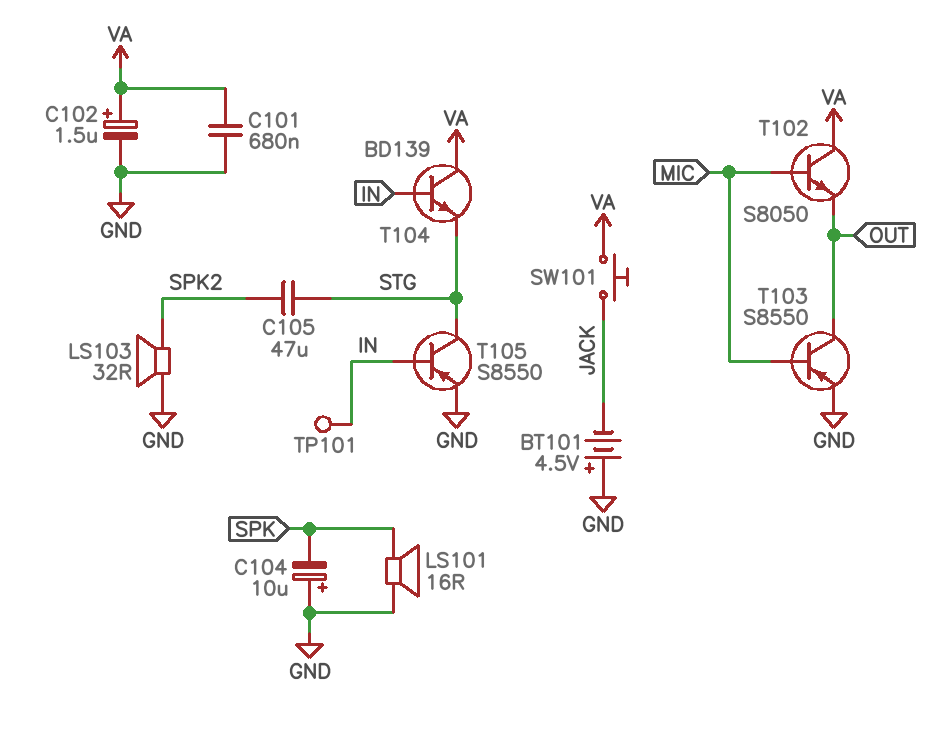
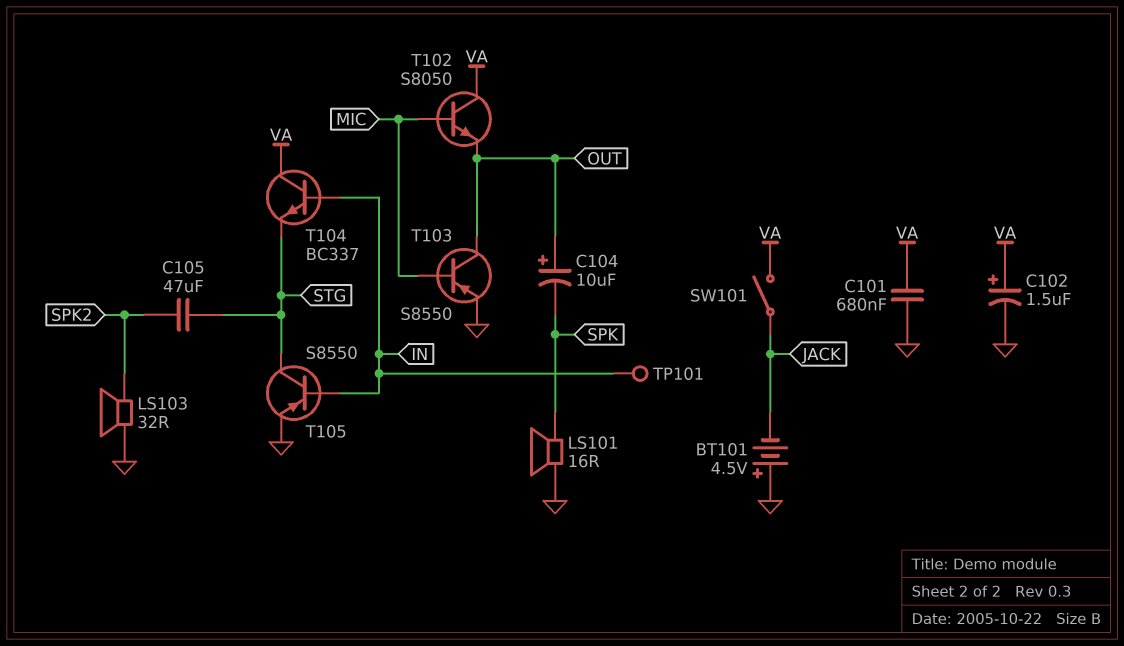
C104: 10uF (plus GND, minus SPK) -> 10uF (plus OUT, minus SPK)
SW101: button (JACK, VA) -> switch (JACK, VA)
T104: NPN BD139 (B IN, C VA, E STG) -> NPN BC337 (B IN, C VA, E STG)

